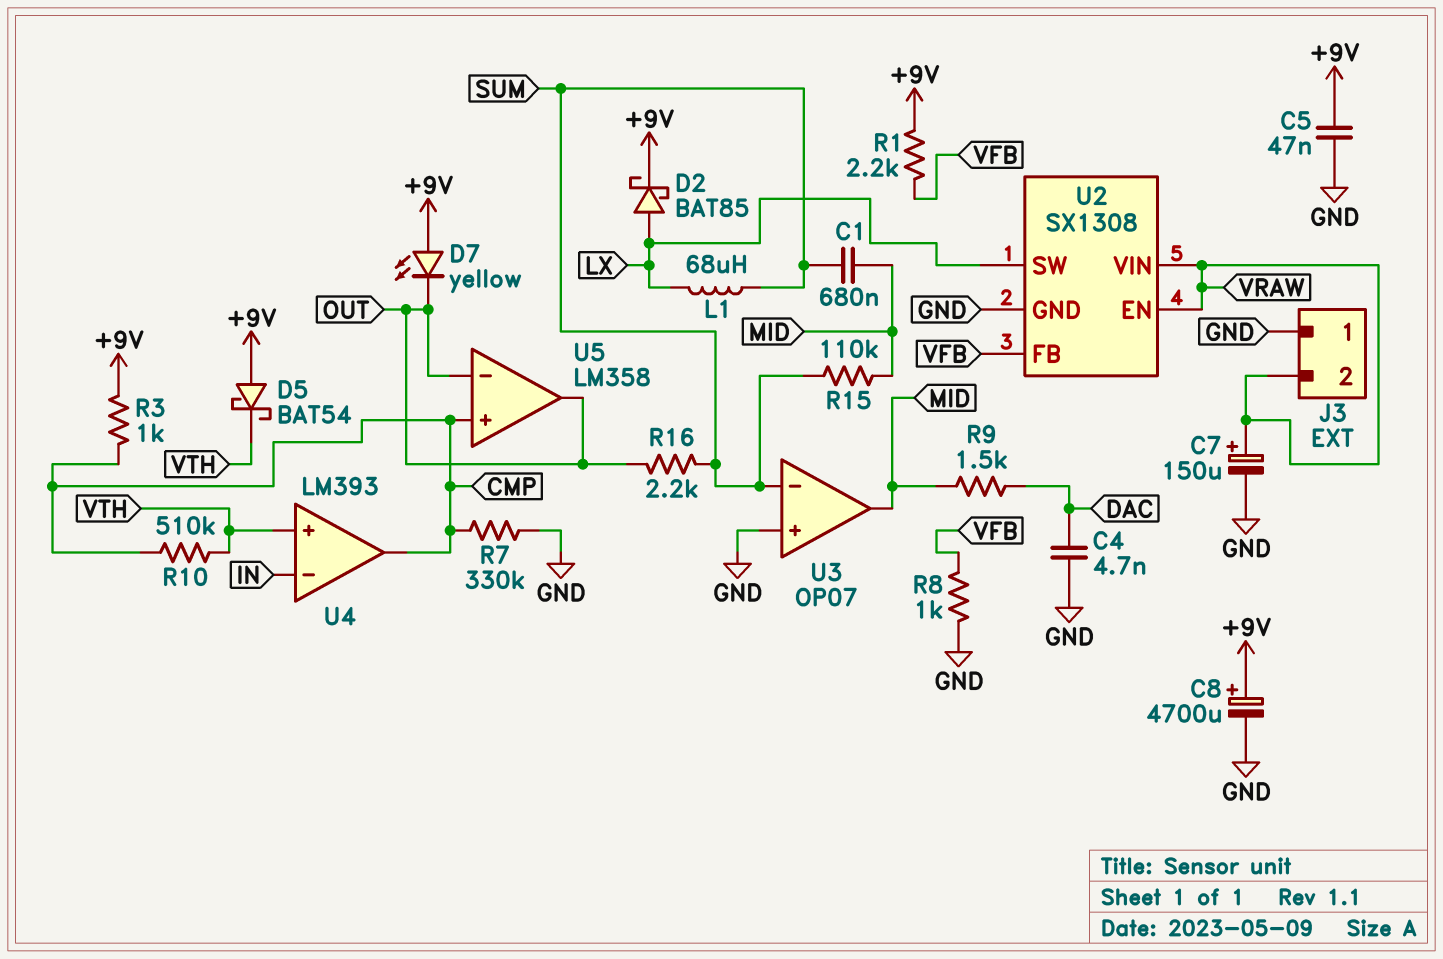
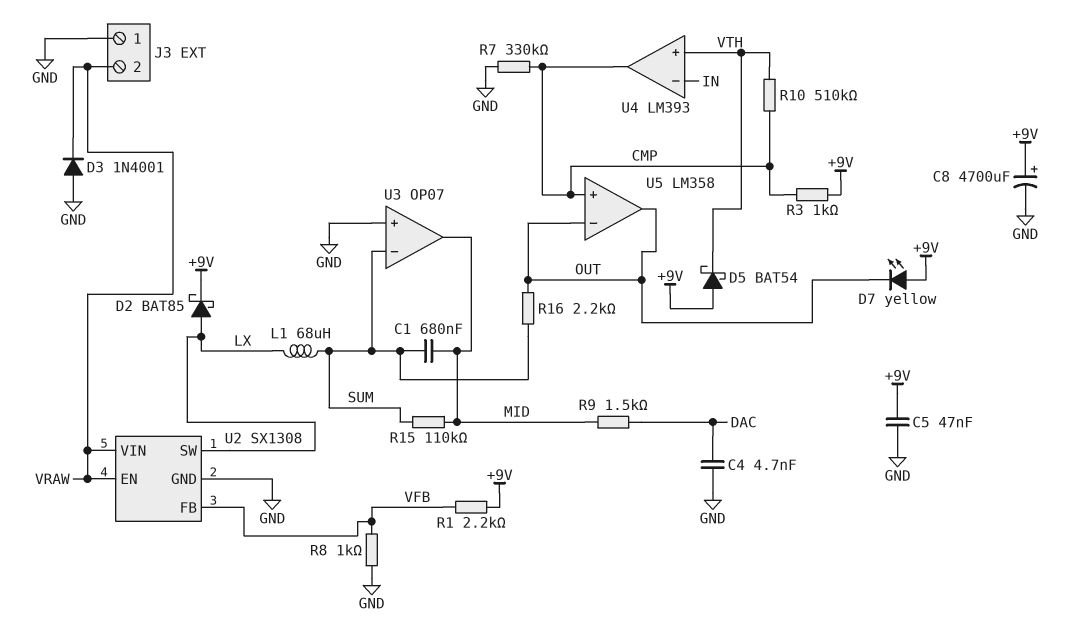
C7: 150uF (plus VRAW, minus GND) -> none
D3: none -> diode 1N4001 (A GND, K VRAW)

